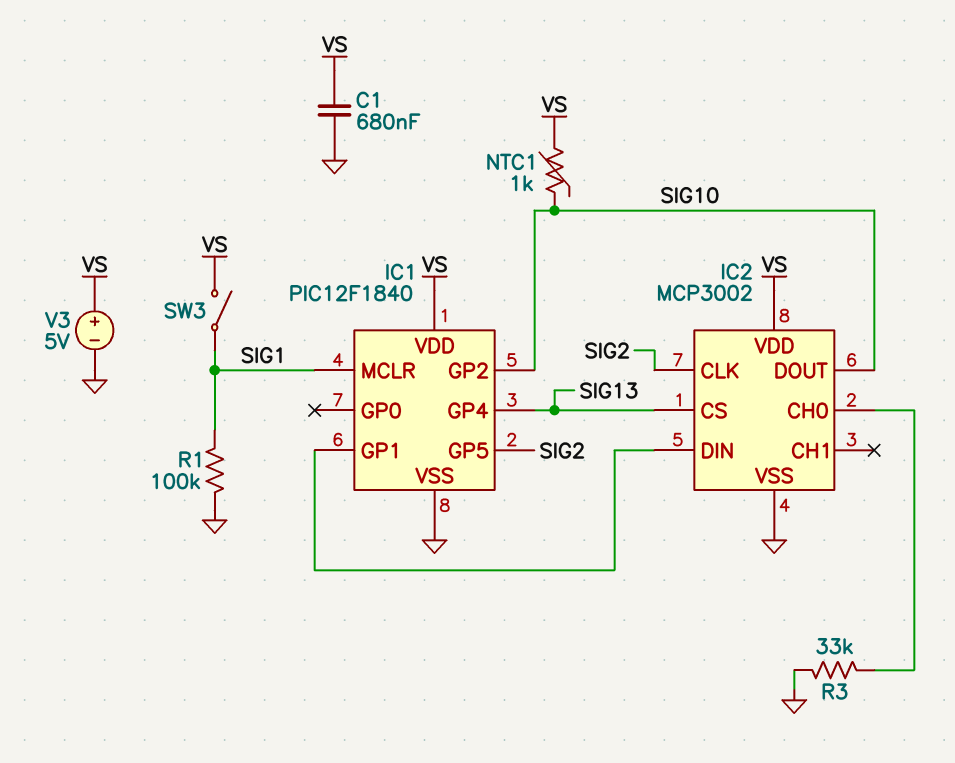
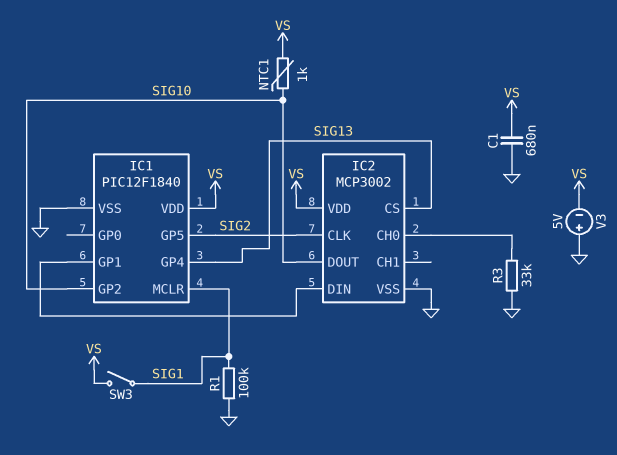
V3: 5V (plus VS, minus GND) -> 5V (plus GND, minus VS)

